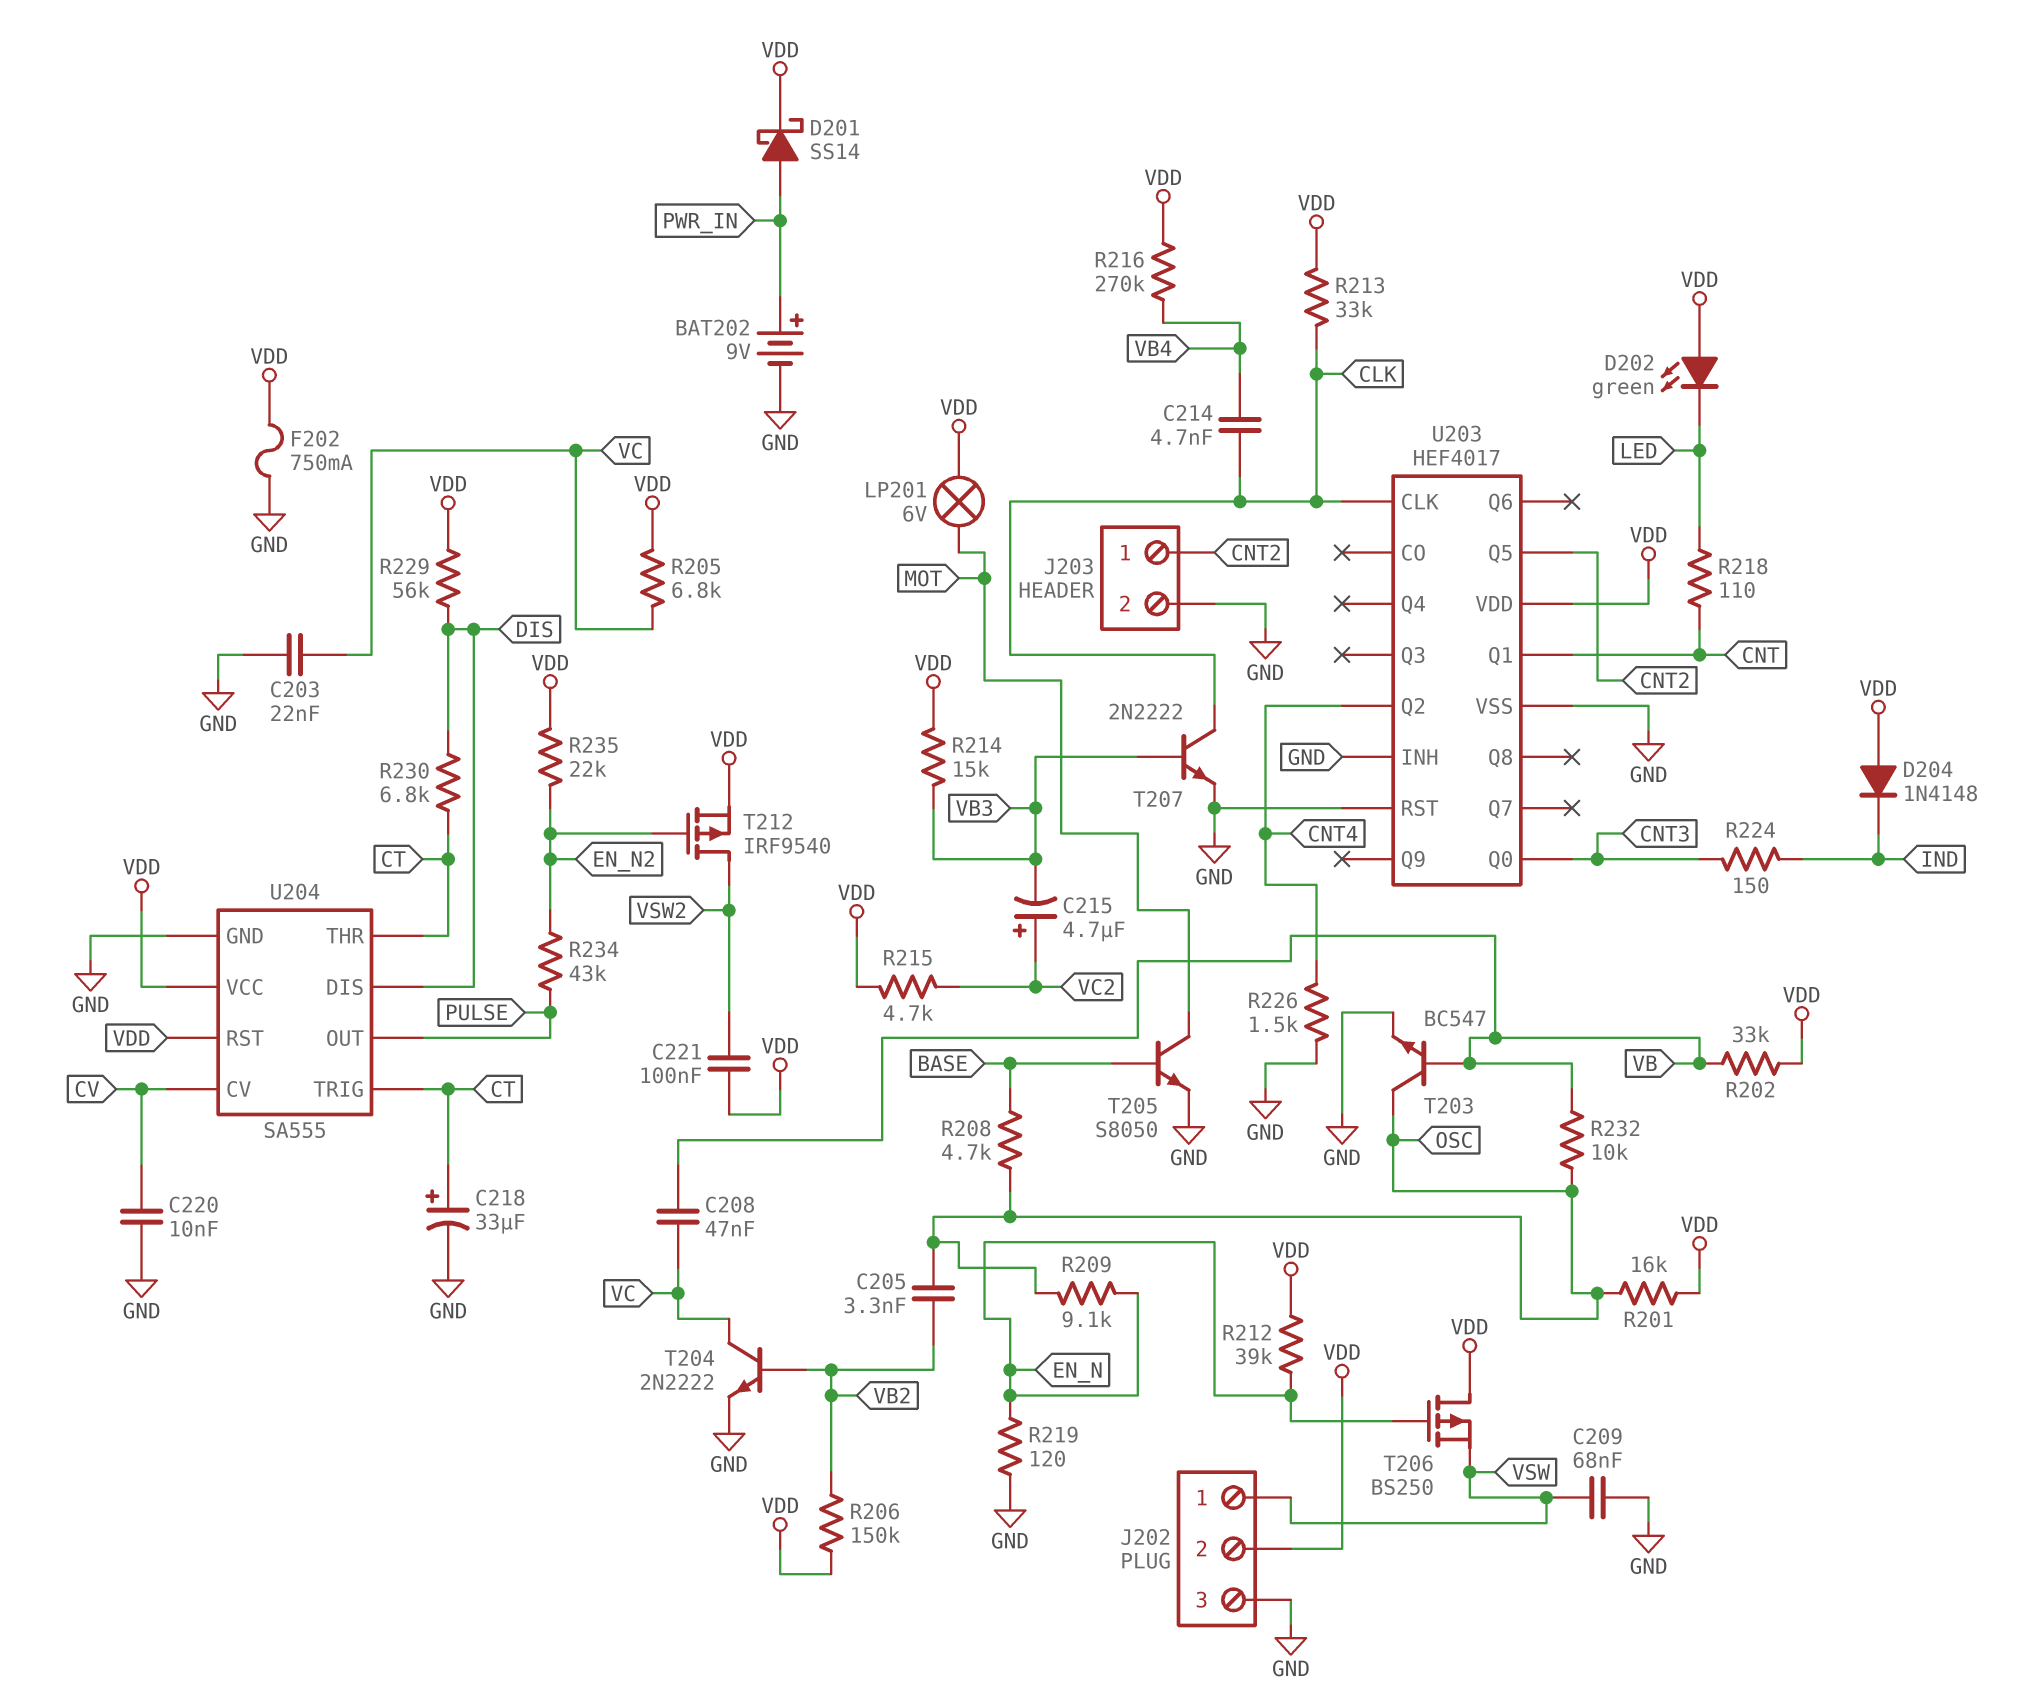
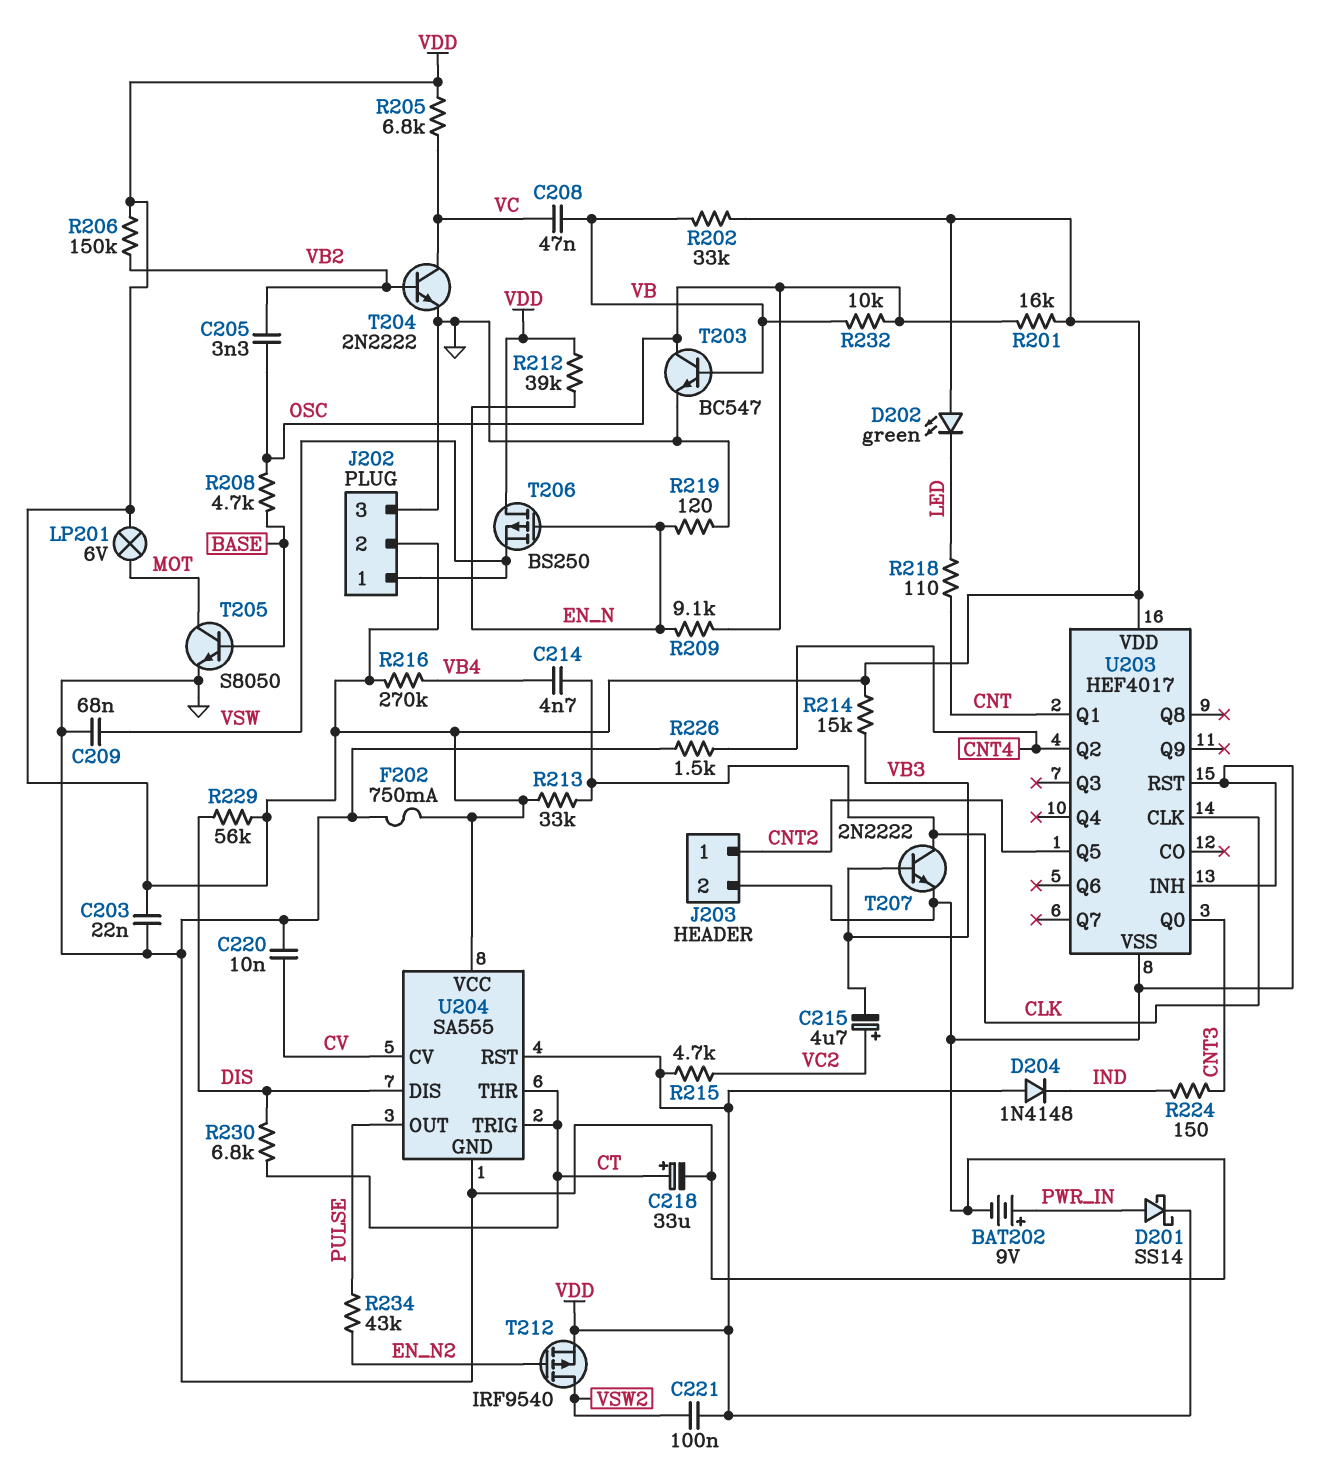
C203: 22nF (GND, VC) -> 22nF (GND, VDD)
R235: 22k (EN_N2, VDD) -> none

